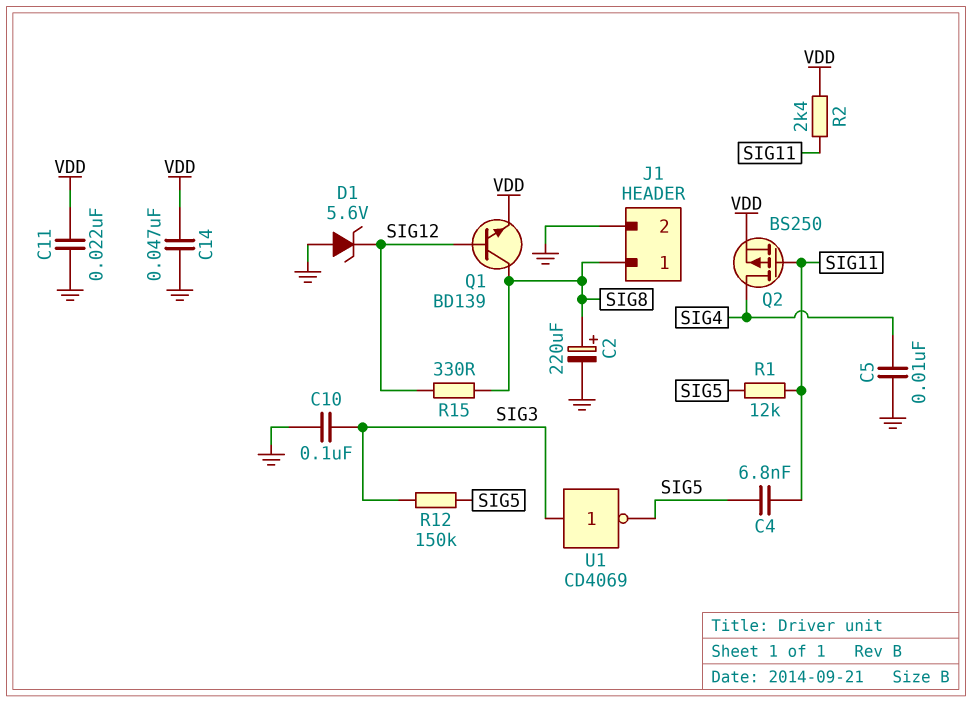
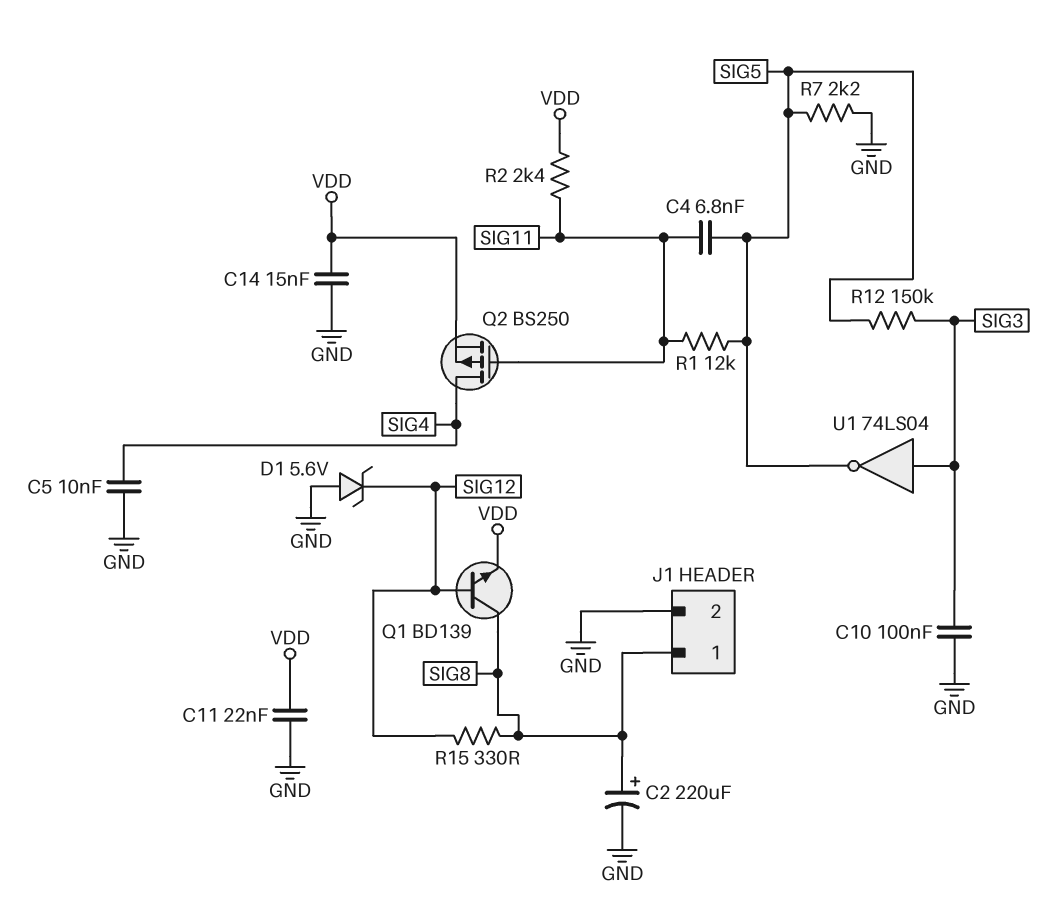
C14: 47nF (GND, VDD) -> 15nF (GND, VDD)
R7: none -> 2.2k (GND, SIG5)
U1: NOT CD4069 (in SIG3, out SIG5) -> NOT 74LS04 (in SIG3, out SIG5)

